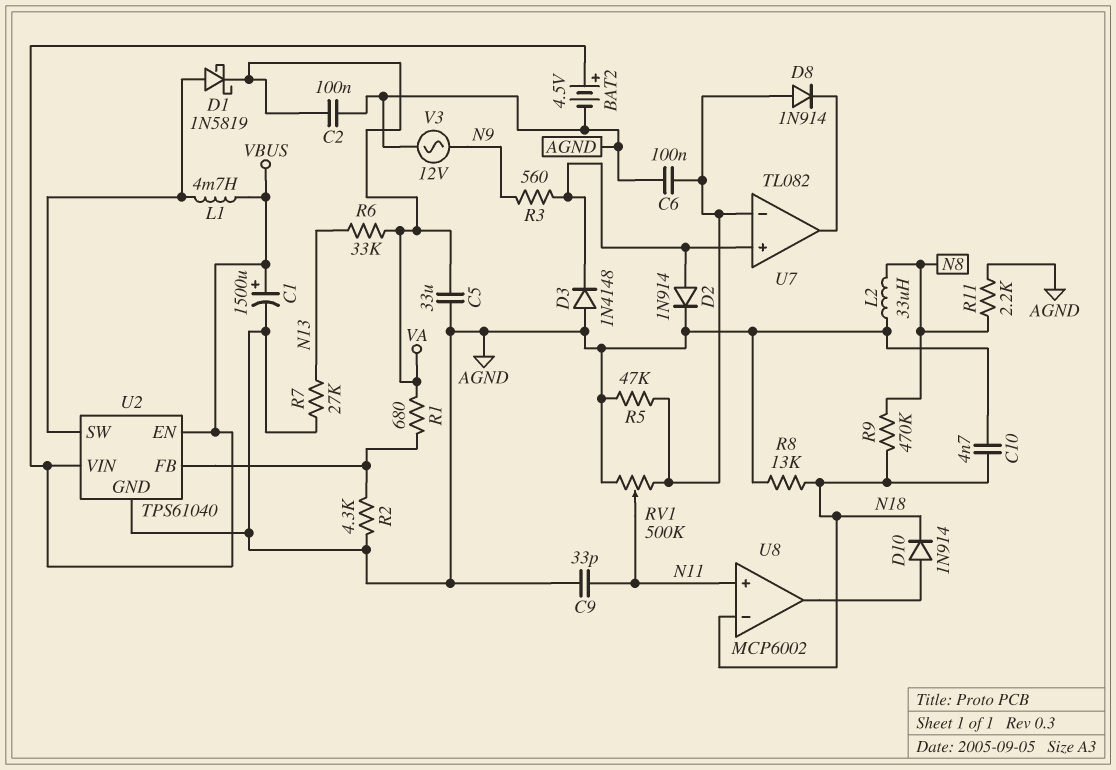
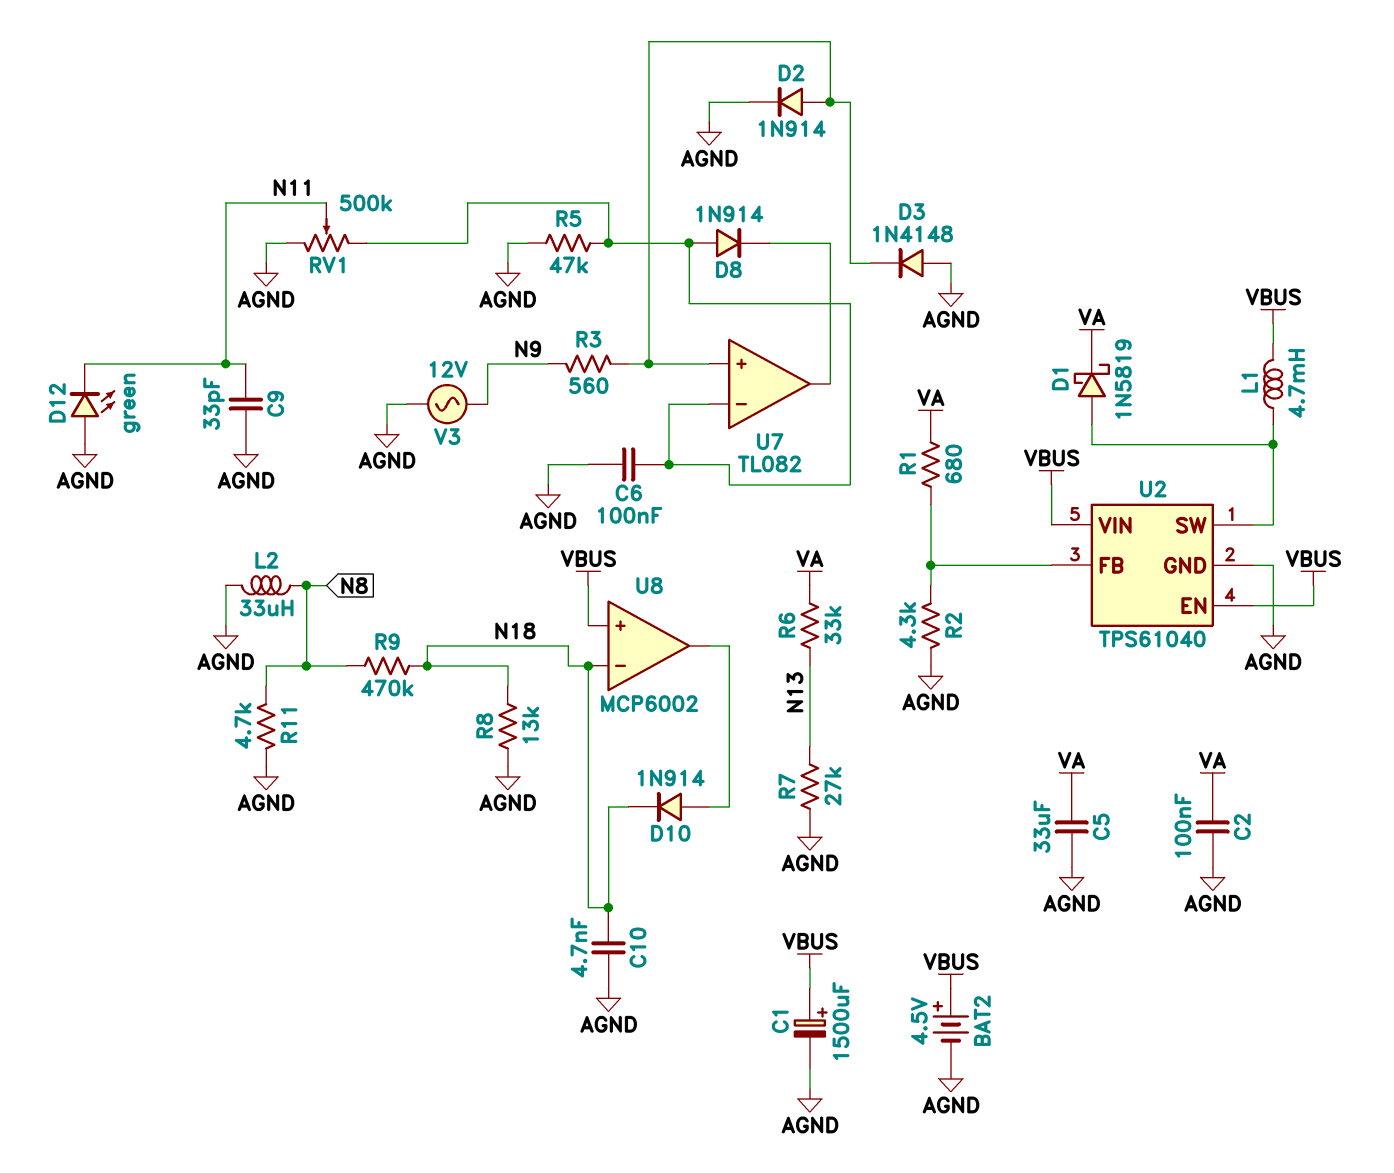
D12: none -> LED green (A AGND, K N11)
R11: 2.2k (AGND, N8) -> 4.7k (AGND, N8)
U8 pin in+: N11 -> VBUS

